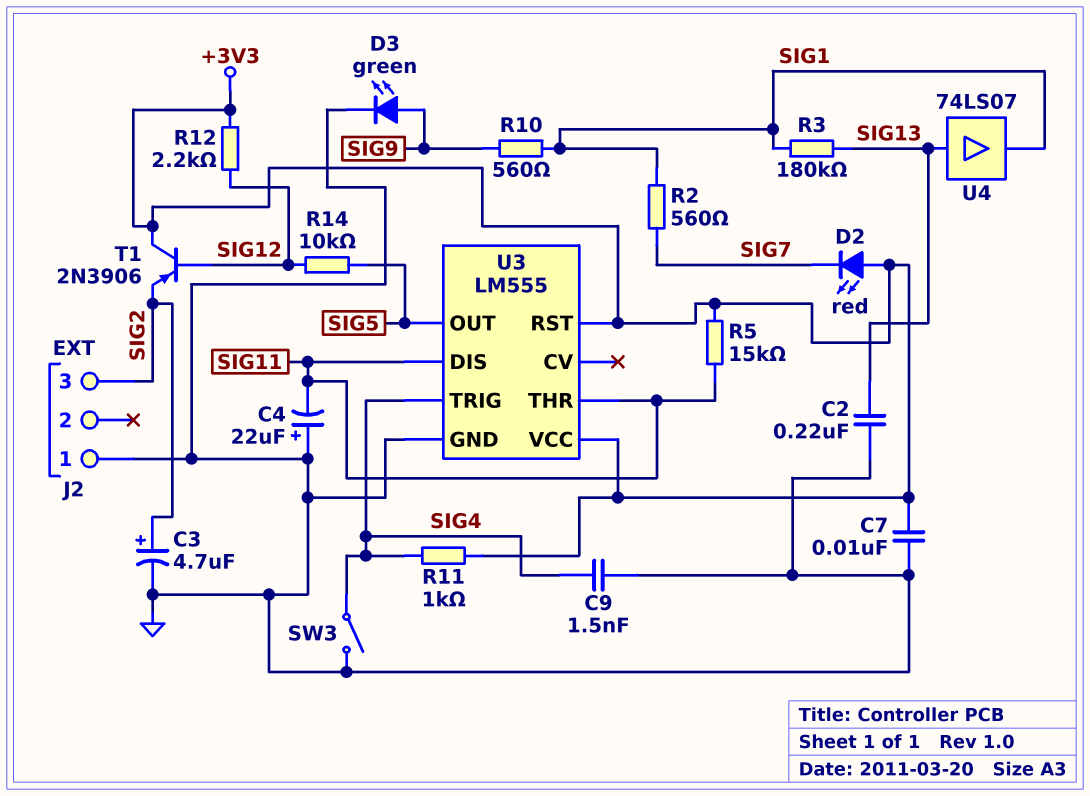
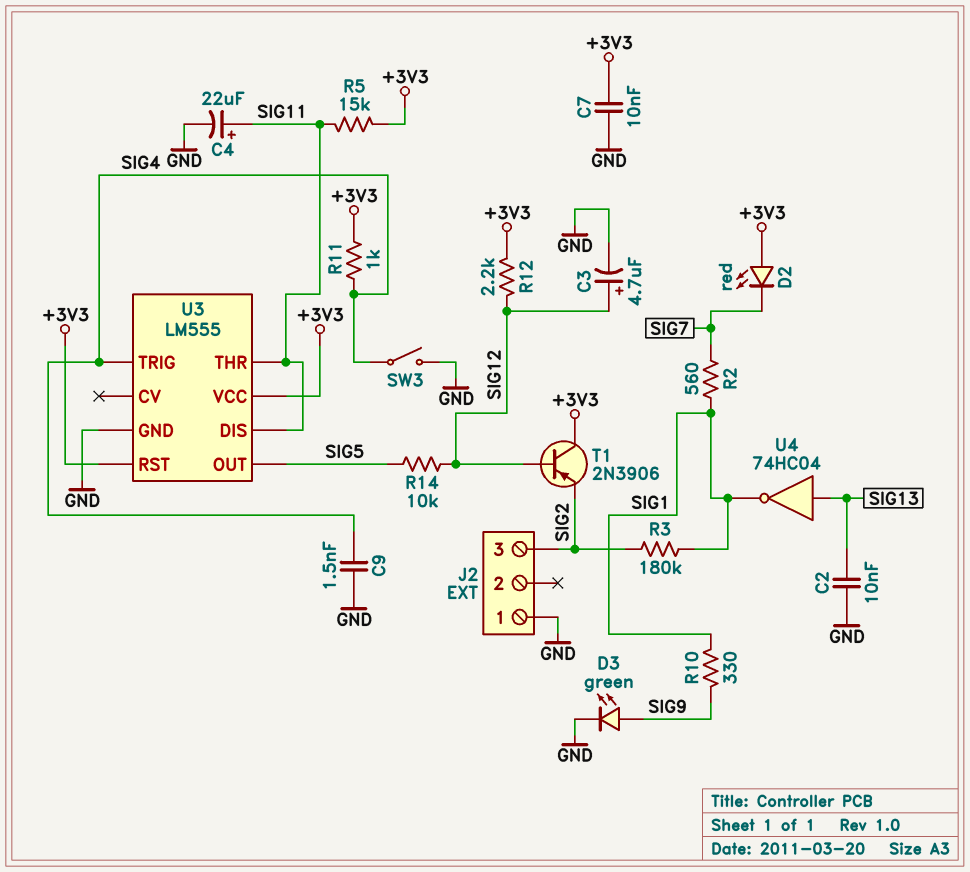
C2: 220nF (GND, SIG13) -> 10nF (GND, SIG13)
C3: 4.7uF (plus SIG2, minus GND) -> 4.7uF (plus SIG12, minus GND)
C4: 22uF (plus GND, minus SIG11) -> 22uF (plus SIG11, minus GND)
R3: 180k (SIG1, SIG13) -> 180k (SIG1, SIG2)
R10: 560 (SIG1, SIG9) -> 330 (SIG1, SIG9)
U4: buffer 74LS07 (in SIG13, out SIG1) -> NOT 74HC04 (in SIG13, out SIG1)

